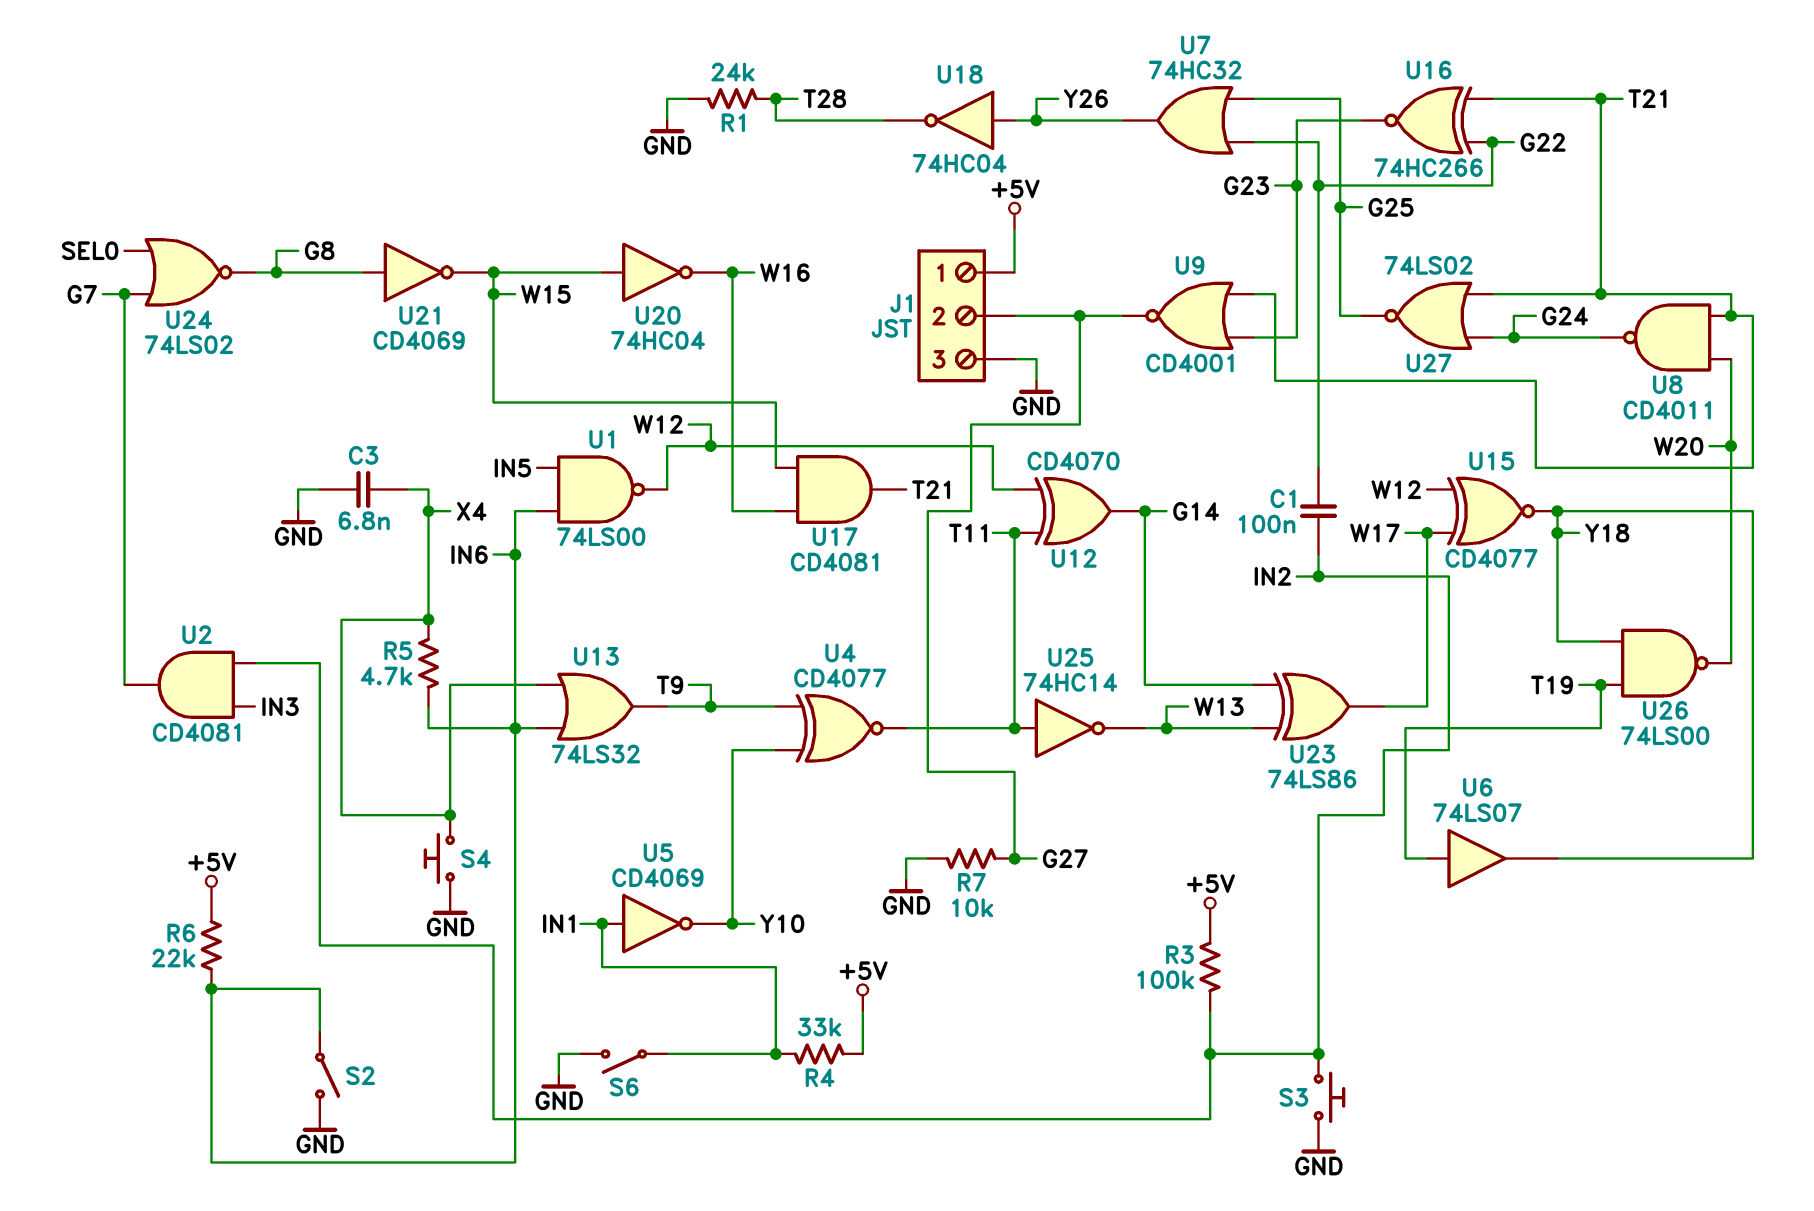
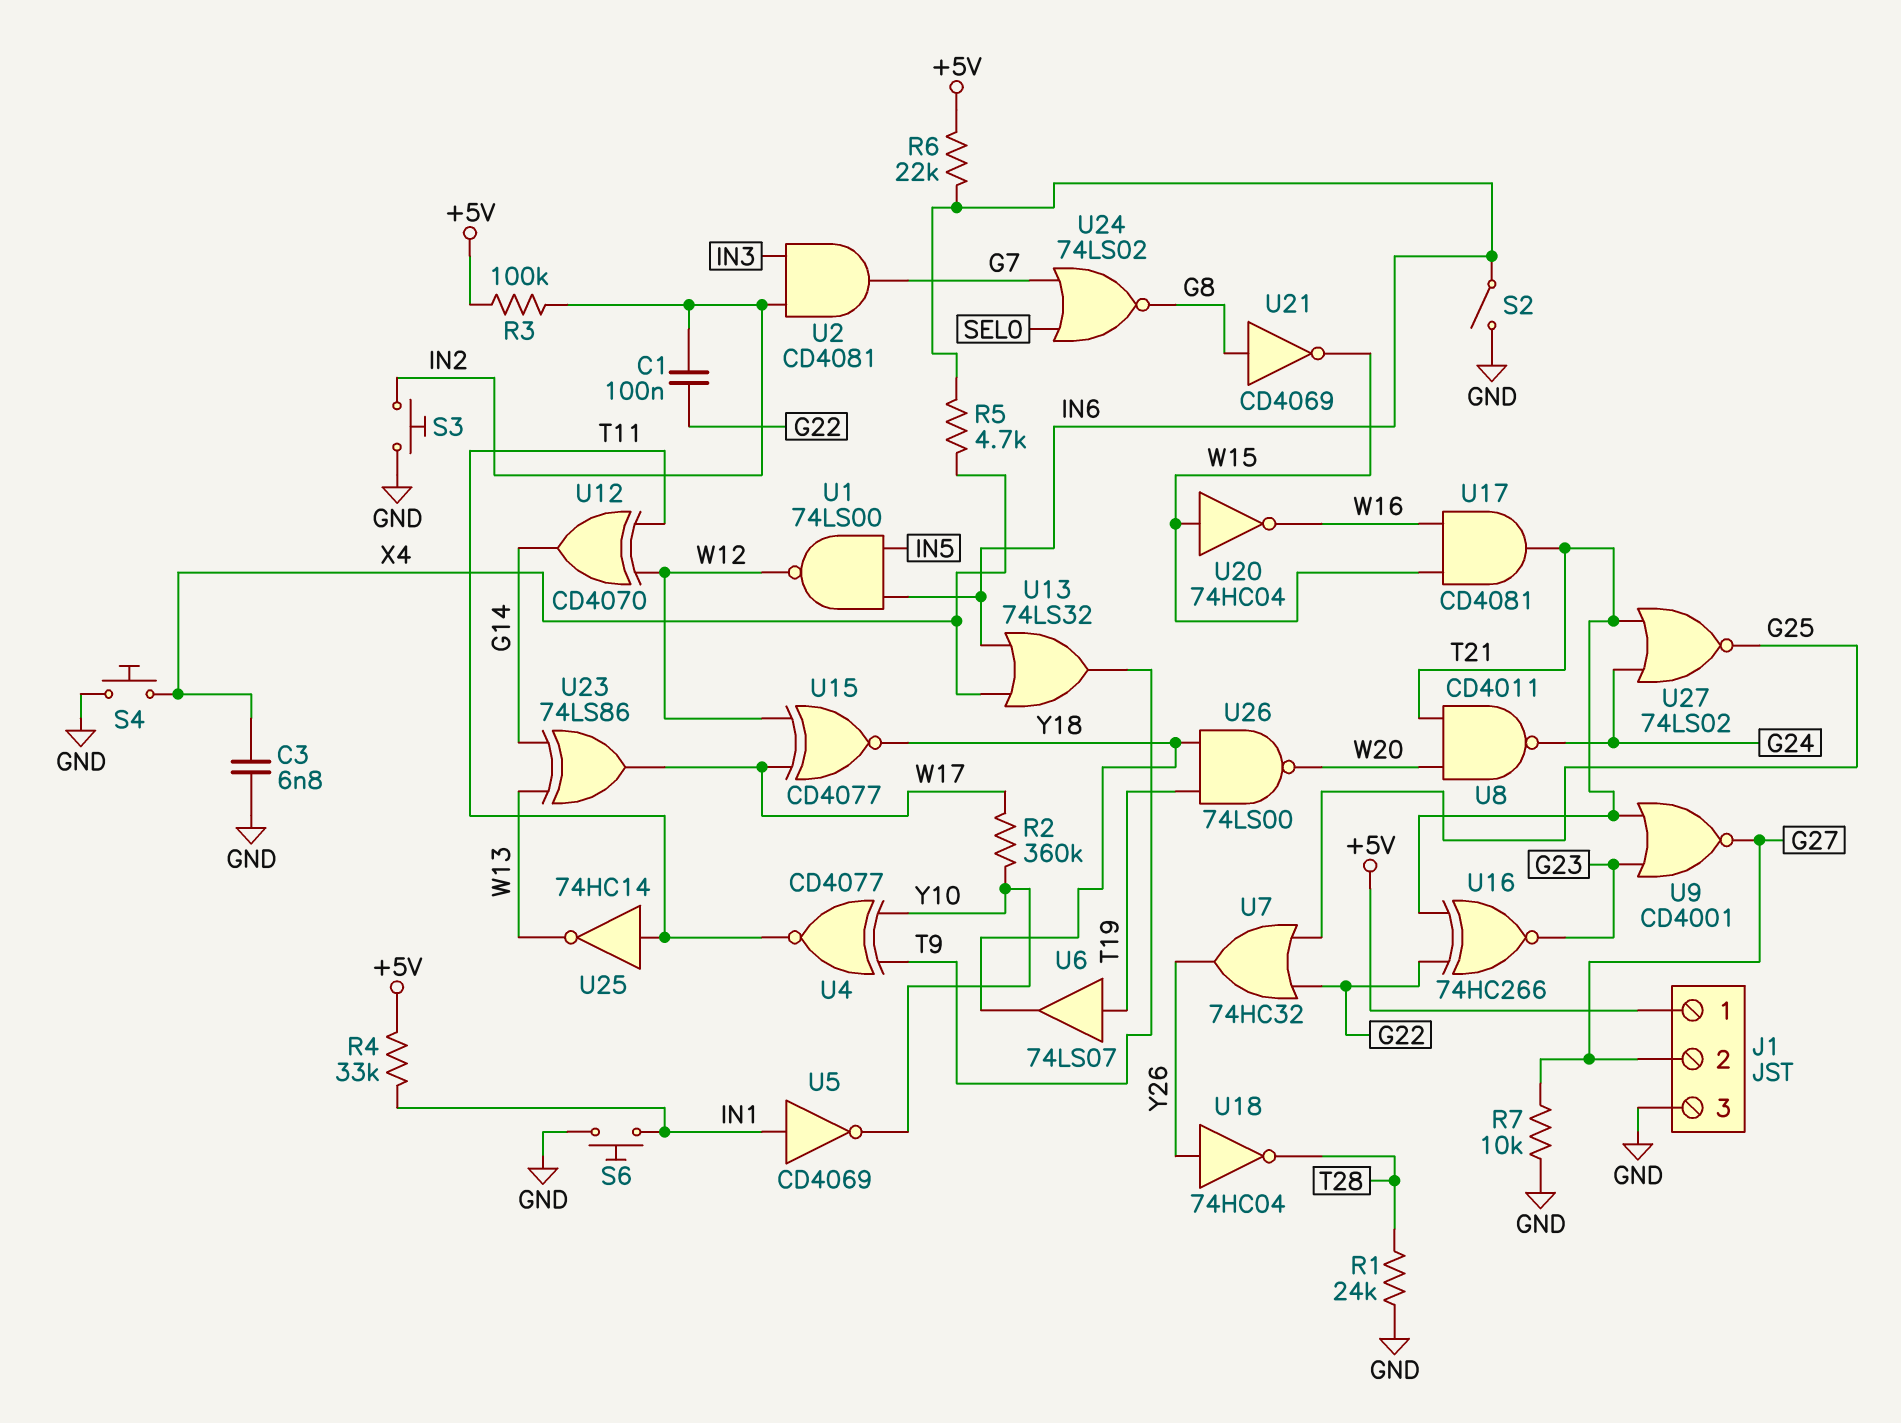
R2: none -> 360k (W17, Y10)
S6: switch (GND, IN1) -> button (GND, IN1)

